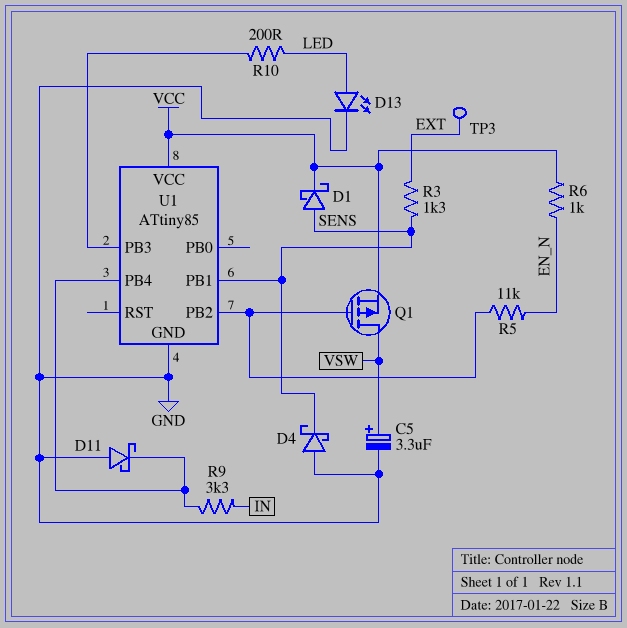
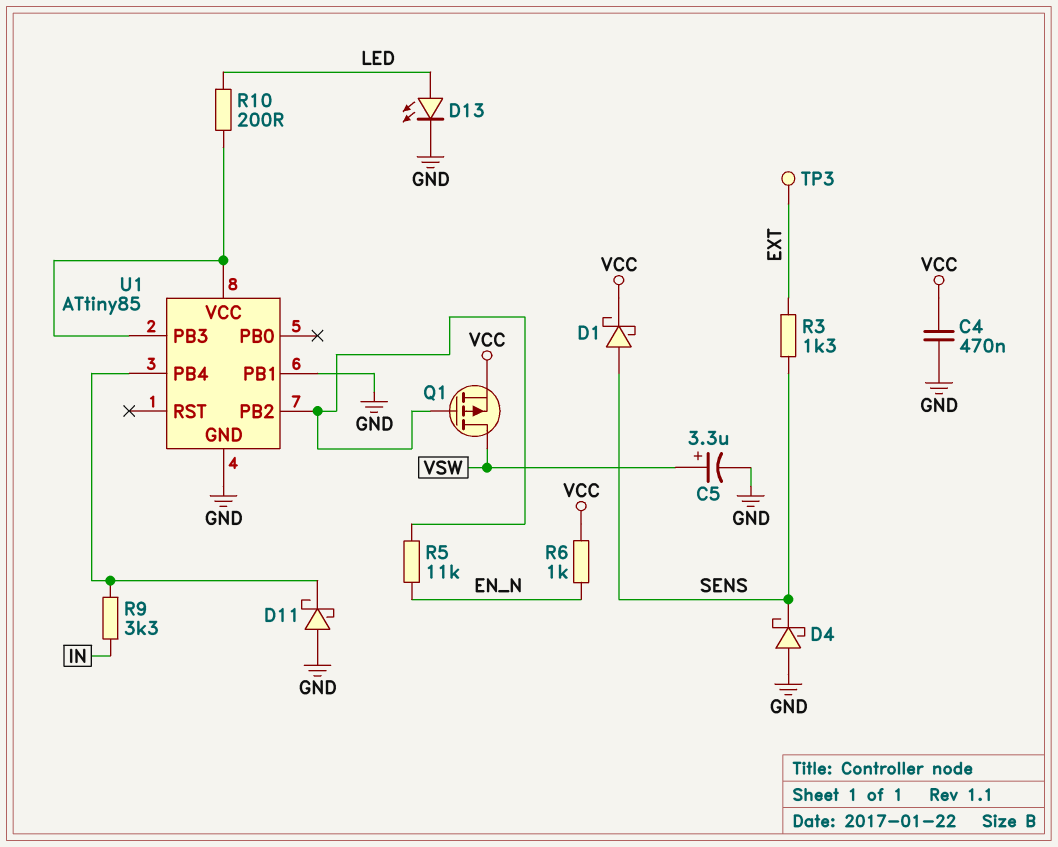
C4: none -> 470nF (GND, VCC)
U1 pin PB1: SENS -> GND
U1 pin VCC: VCC -> U1/PB3

